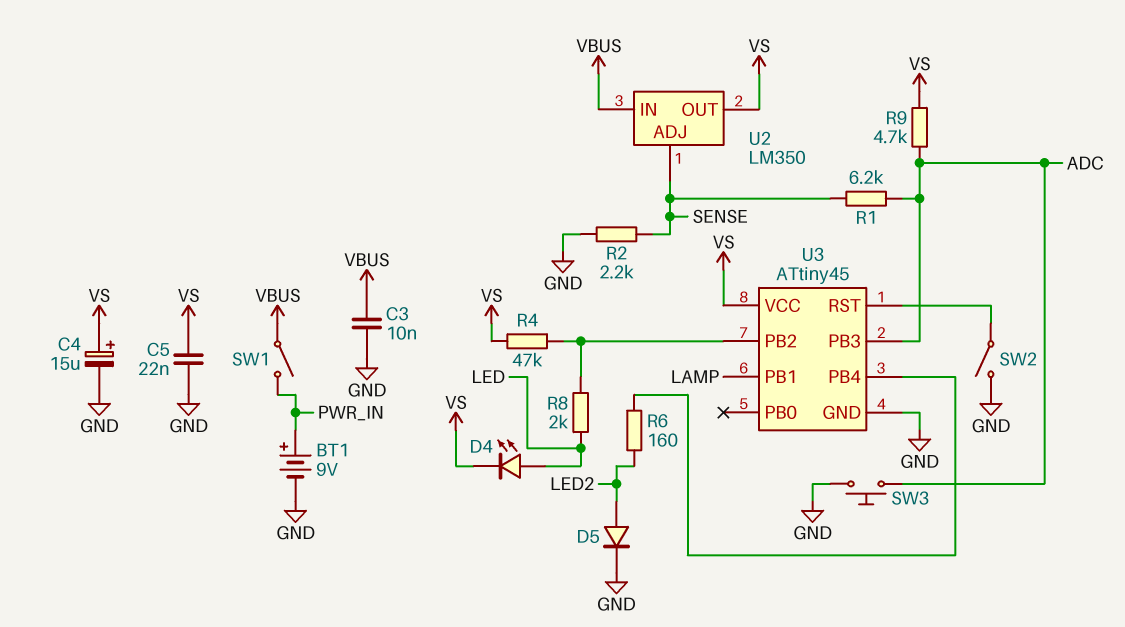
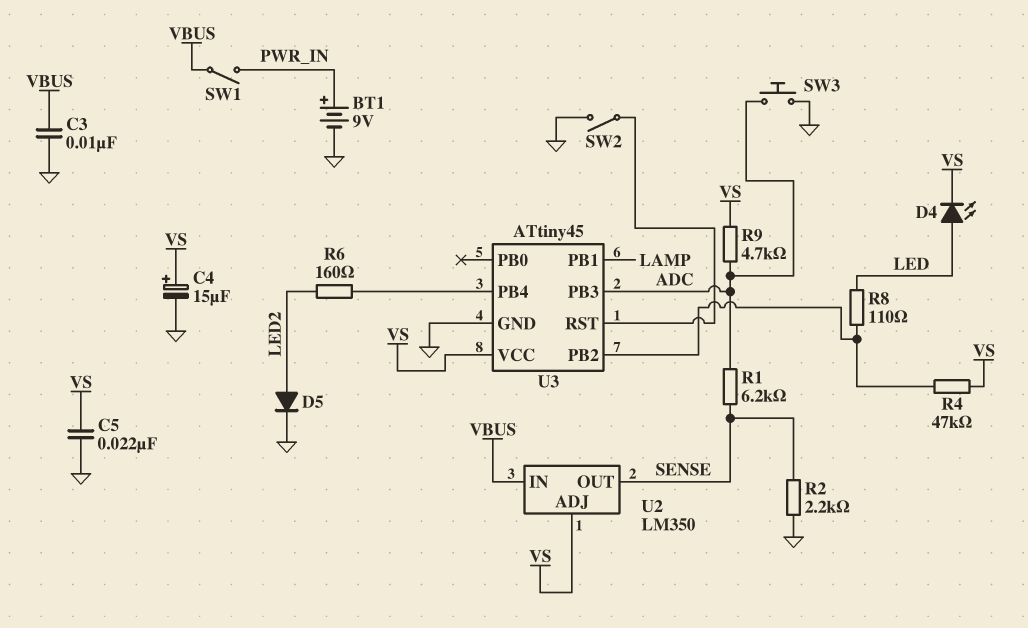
R8: 2k (LED, U3/PB2) -> 110 (LED, U3/PB2)
U2 pin ADJ: SENSE -> VS
U2 pin OUT: VS -> SENSE

